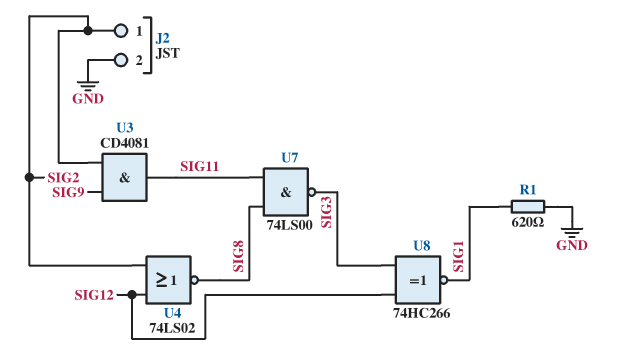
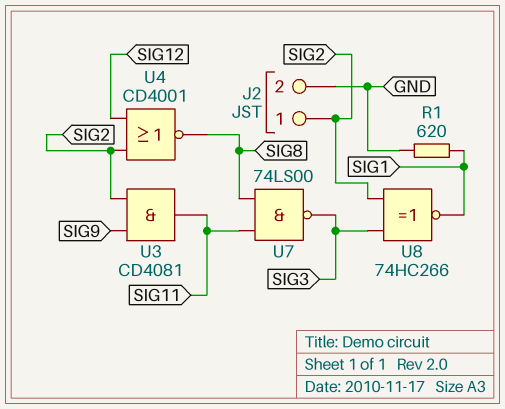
U4: NOR 74LS02 (in SIG2, in SIG12, out SIG8) -> NOR CD4001 (in SIG2, in SIG12, out SIG8)
U8: XNOR 74HC266 (in SIG3, in SIG12, out SIG1) -> XNOR 74HC266 (in SIG2, in SIG3, out SIG1)

